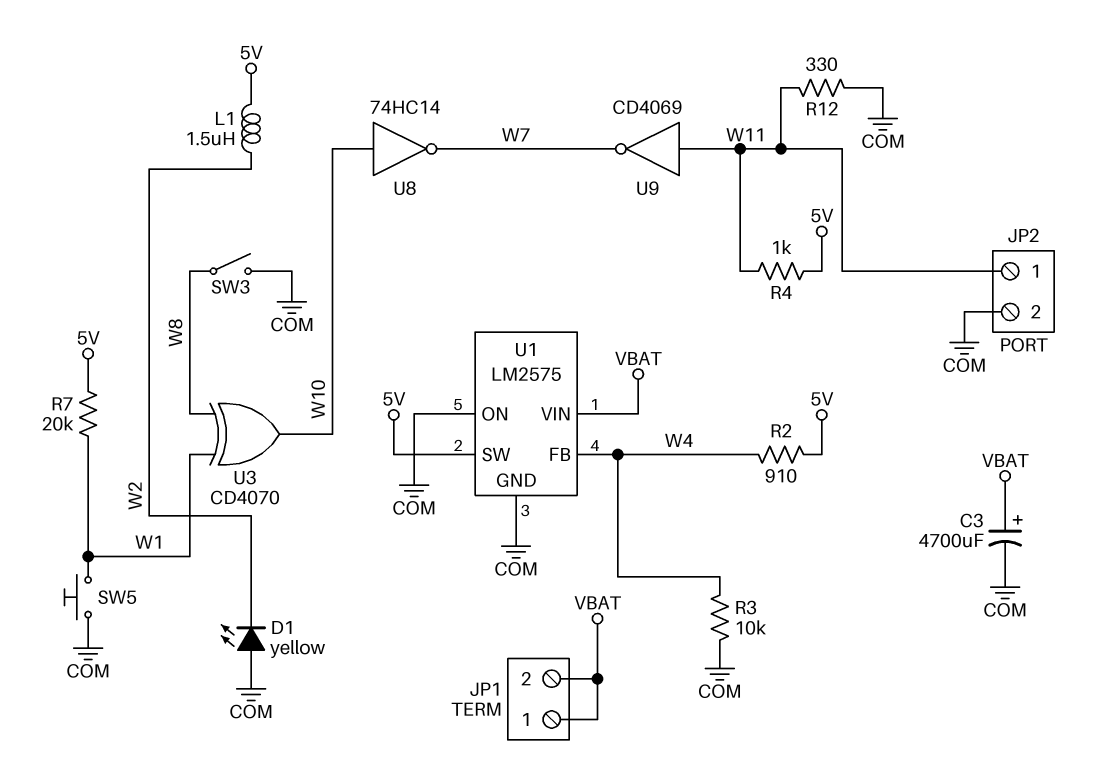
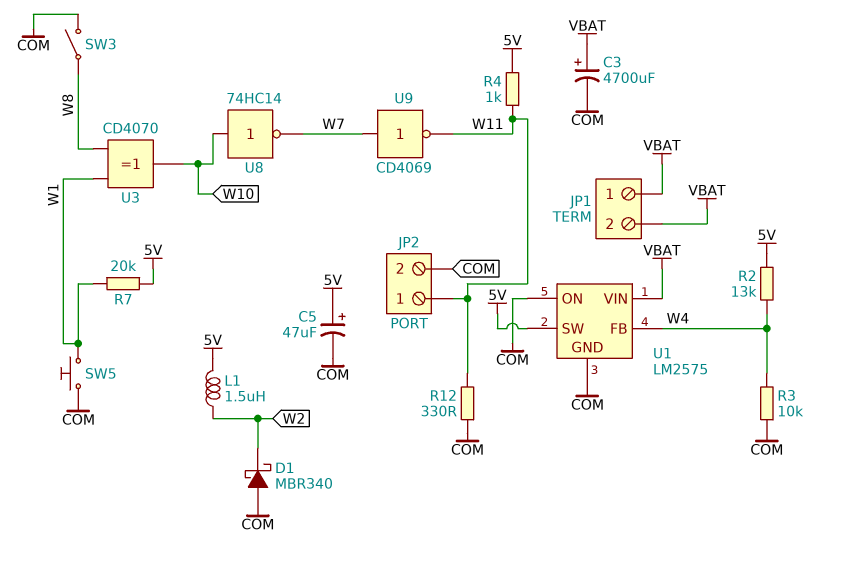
C5: none -> 47uF (plus 5V, minus COM)
D1: LED yellow (A COM, K W2) -> schottky MBR340 (A COM, K W2)
R2: 910 (5V, W4) -> 13k (5V, W4)
U9: NOT CD4069 (in W11, out W7) -> NOT CD4069 (in W7, out W11)

